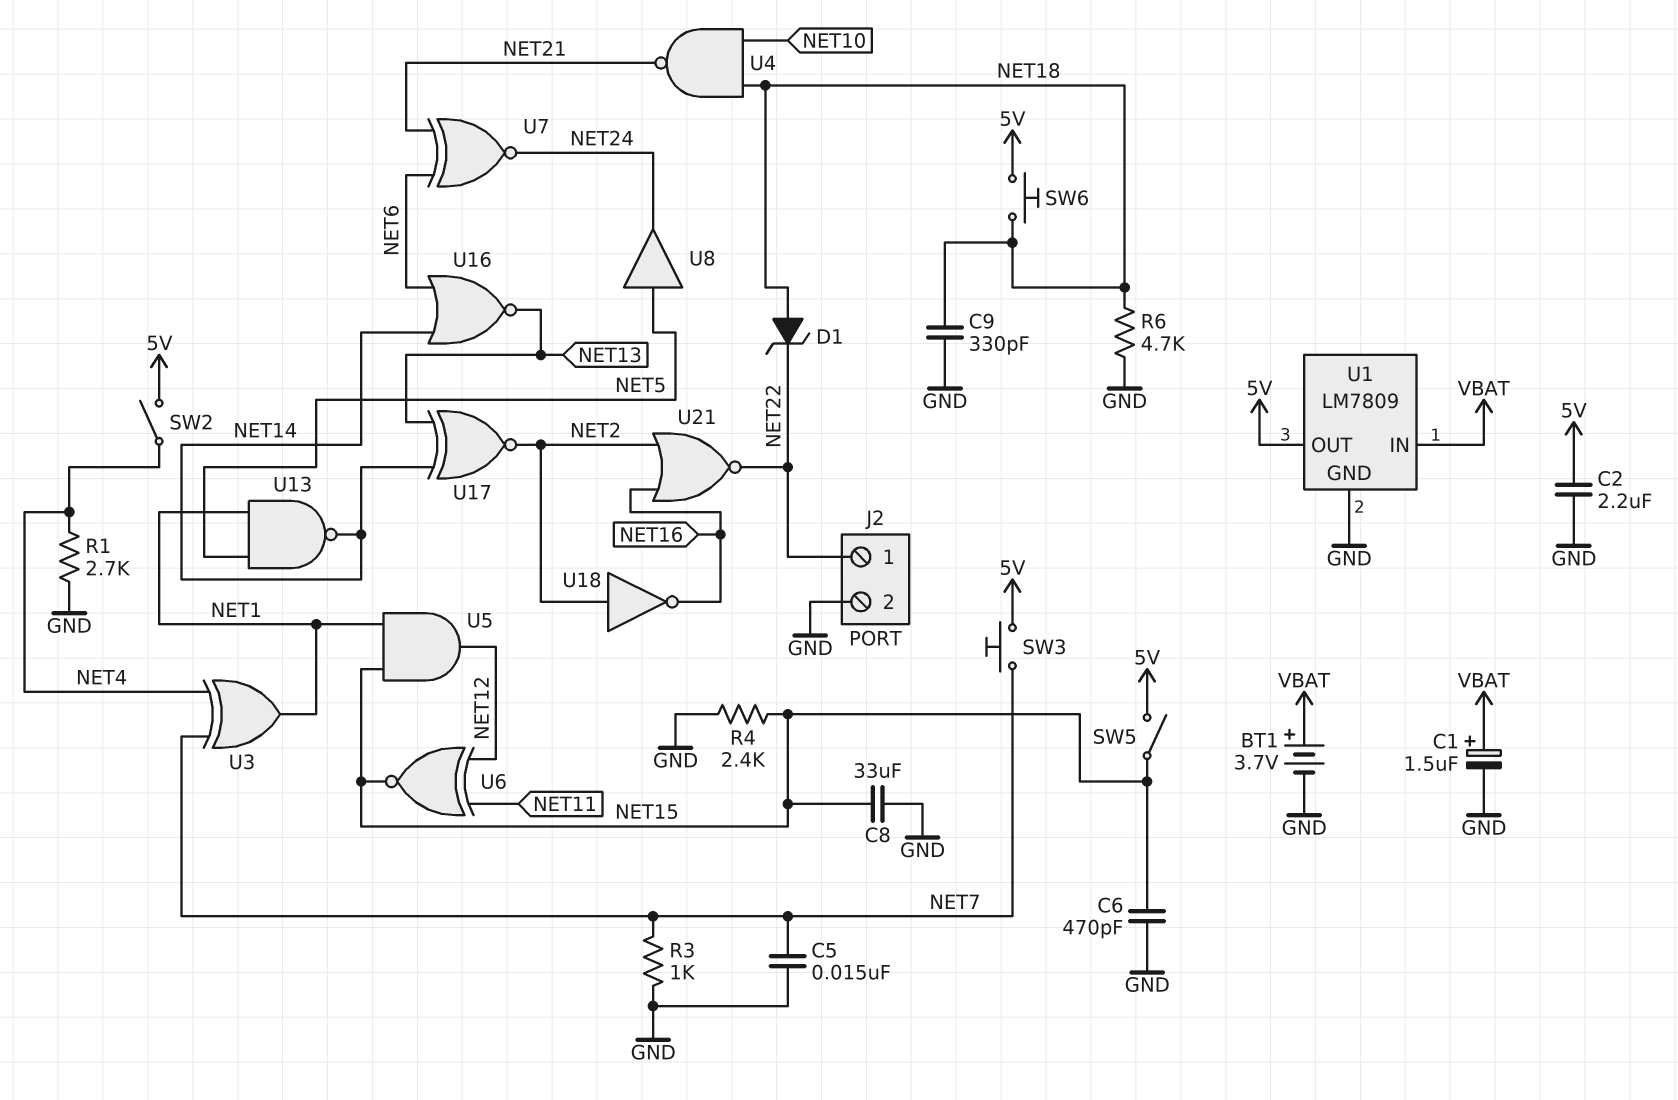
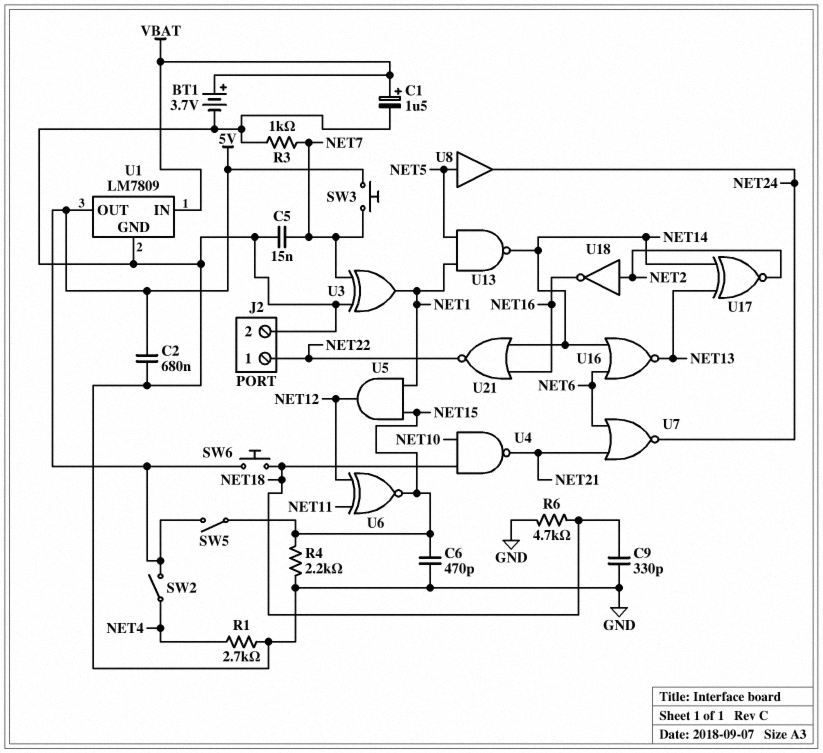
C2: 2.2uF (5V, GND) -> 680nF (5V, GND)
C8: 33uF (GND, NET15) -> none
D1: zener (A NET18, K NET22) -> none
R4: 2.4k (GND, NET15) -> 2.2k (GND, NET15)
U3: XOR (in NET4, in NET7, out NET1) -> XOR (in GND, in NET7, out NET1)
U7: XNOR (in NET6, in NET21, out NET24) -> NOR (in NET6, in NET21, out NET24)
U21: NOR (in NET2, in NET16, out NET22) -> NOR (in NET14, in NET16, out NET22)

